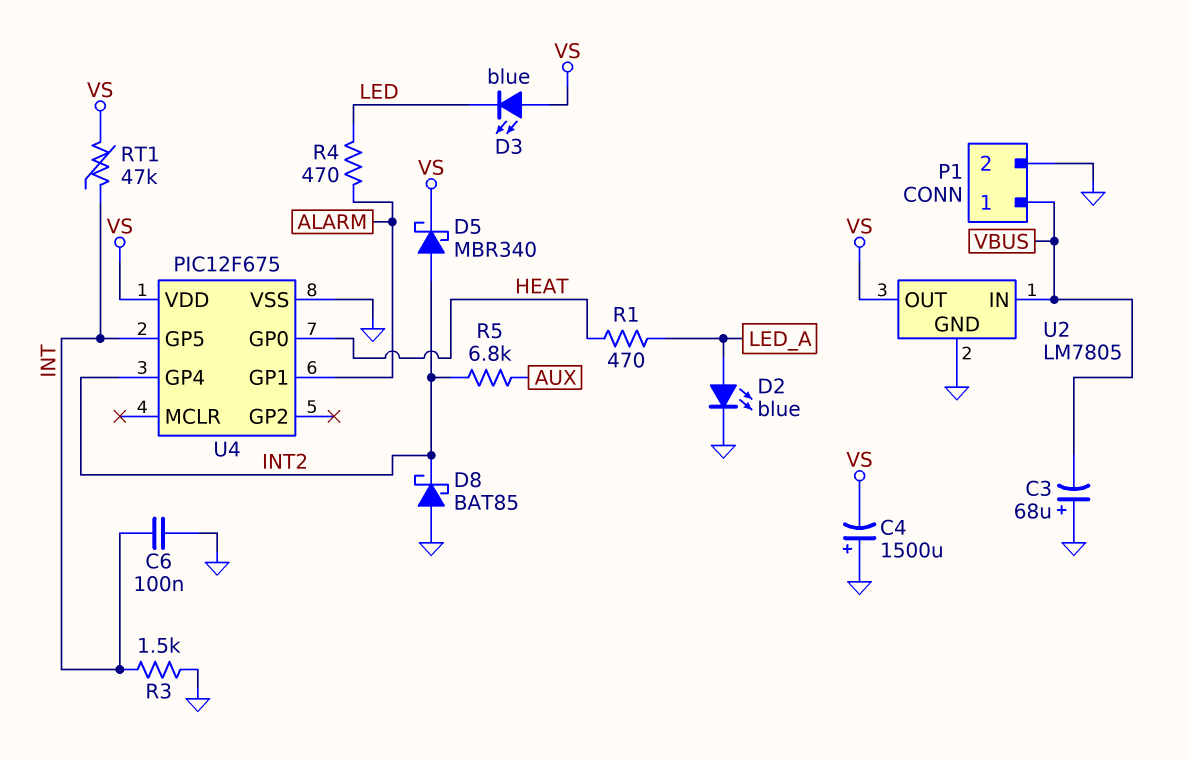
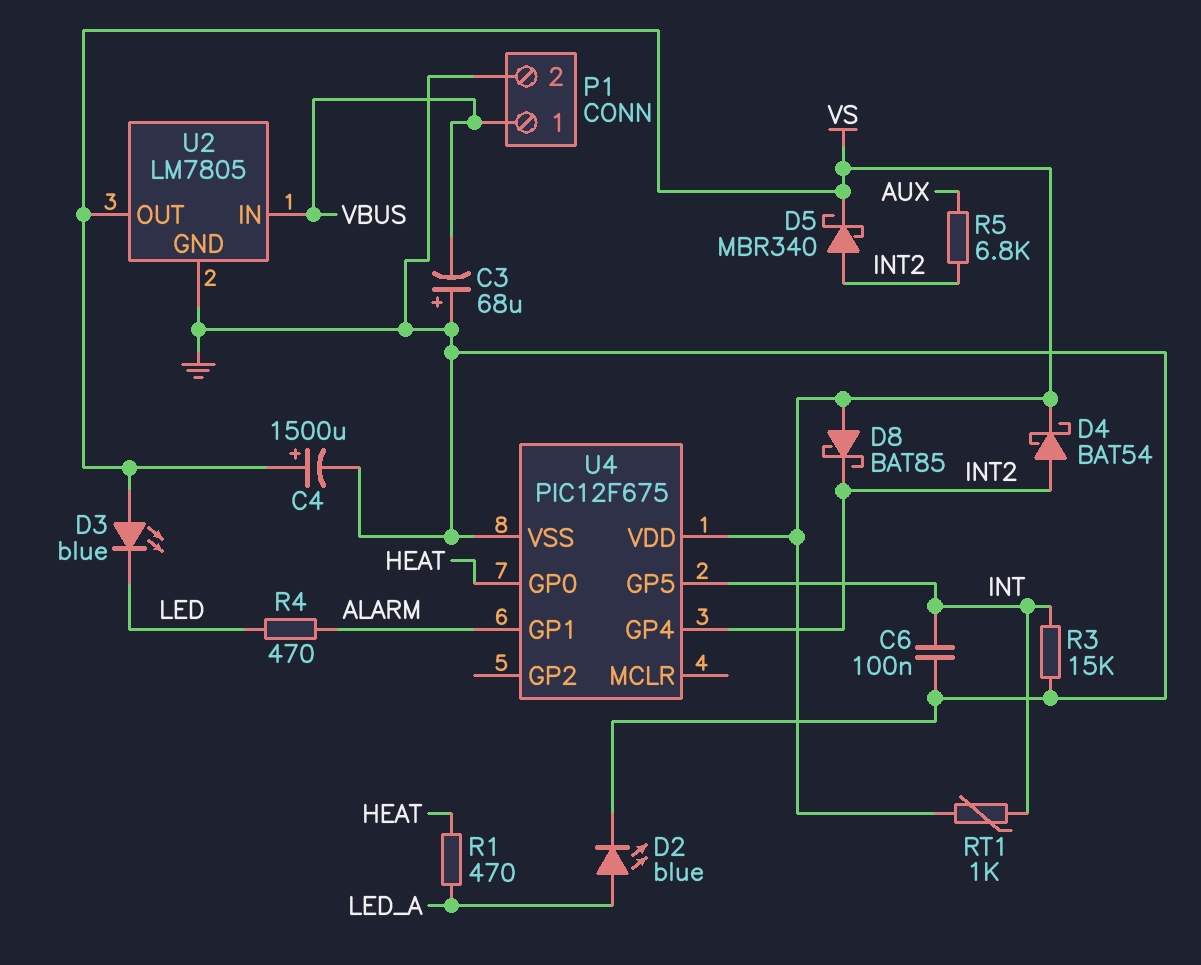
C4: 1500uF (plus GND, minus VS) -> 1500uF (plus VS, minus GND)
D4: none -> schottky BAT54 (A INT2, K VS)
D8: schottky BAT85 (A GND, K INT2) -> schottky BAT85 (A VS, K INT2)
R3: 1.5k (GND, INT) -> 15k (GND, INT)
RT1: 47k (INT, VS) -> 1k (INT, VS)

